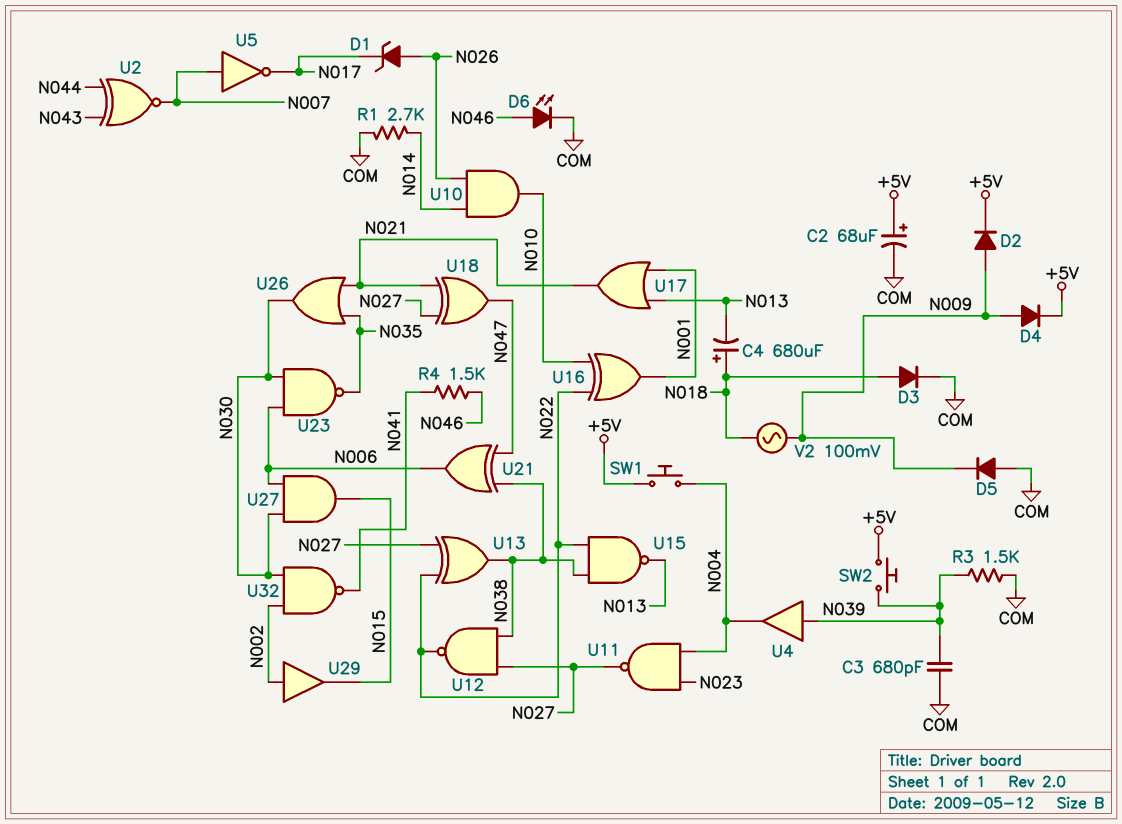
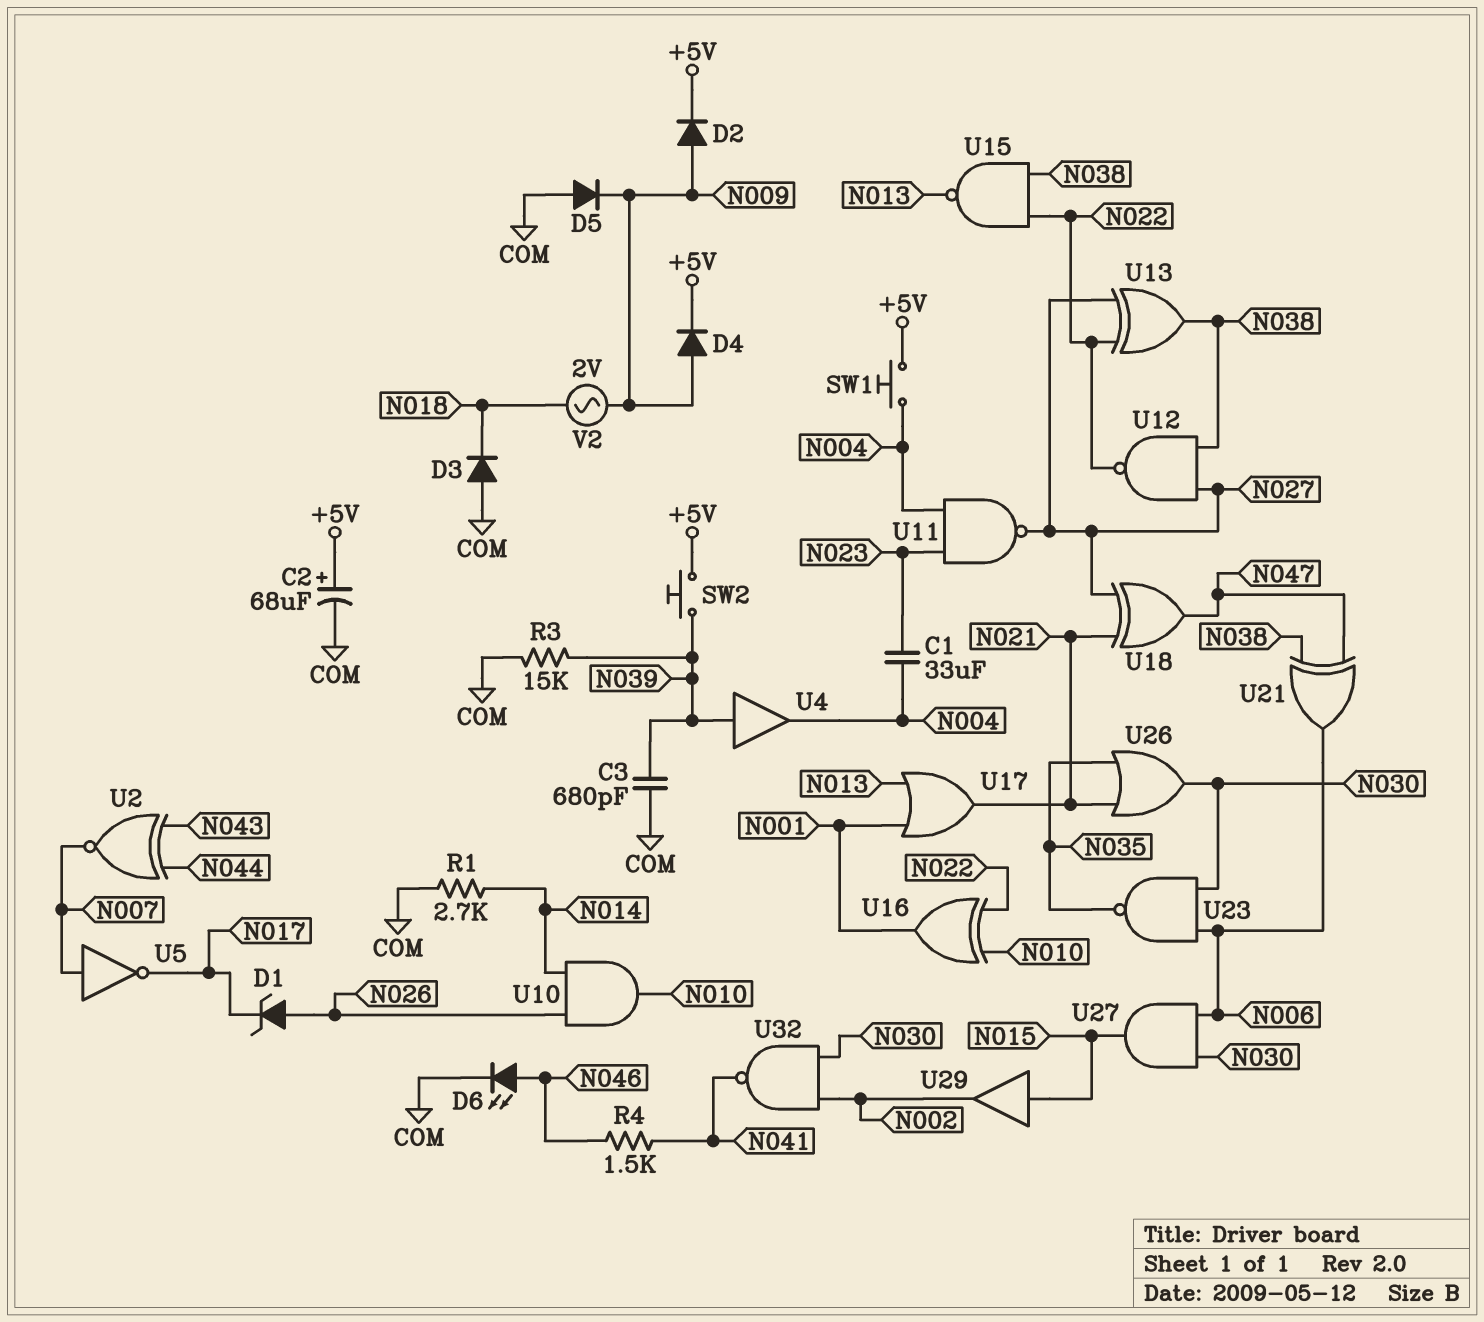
C1: none -> 33uF (N004, N023)
C4: 680uF (plus N018, minus N013) -> none
D3: diode (A N018, K COM) -> diode (A COM, K N018)
R3: 1.5k (COM, N039) -> 15k (COM, N039)
U29: buffer (in N002, out N015) -> buffer (in N015, out N002)
V2: AC 100mV (N009, N018) -> AC 2V (N009, N018)

